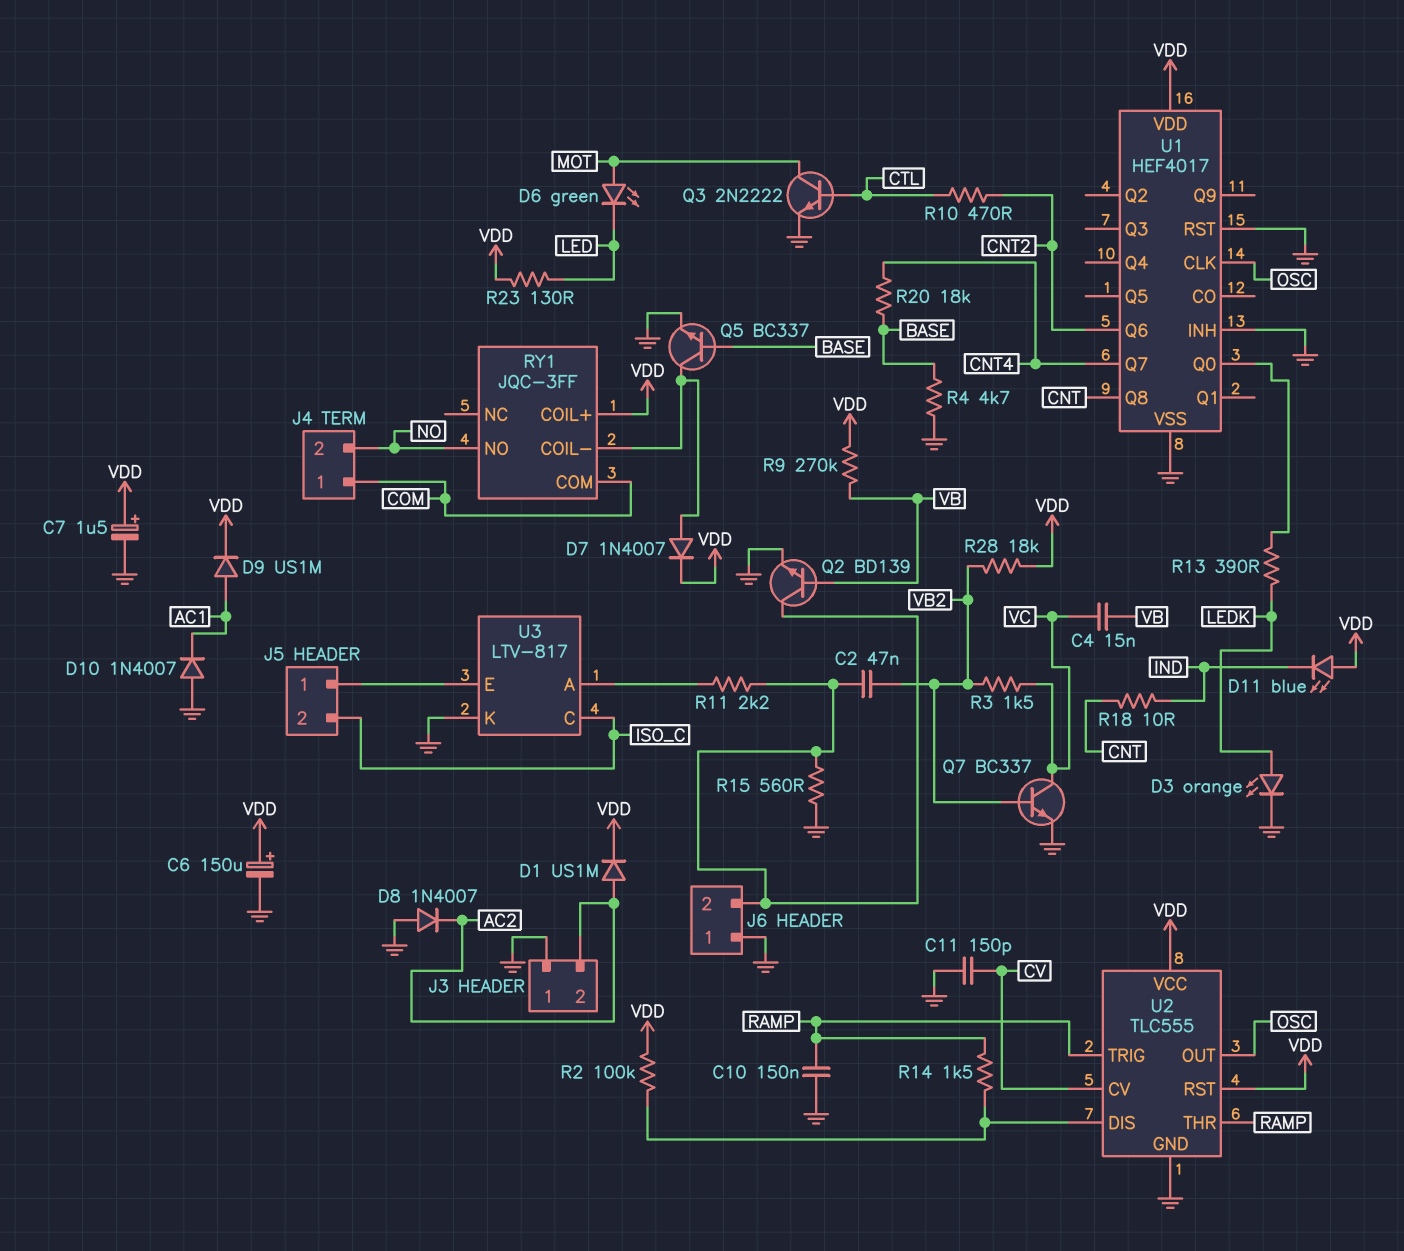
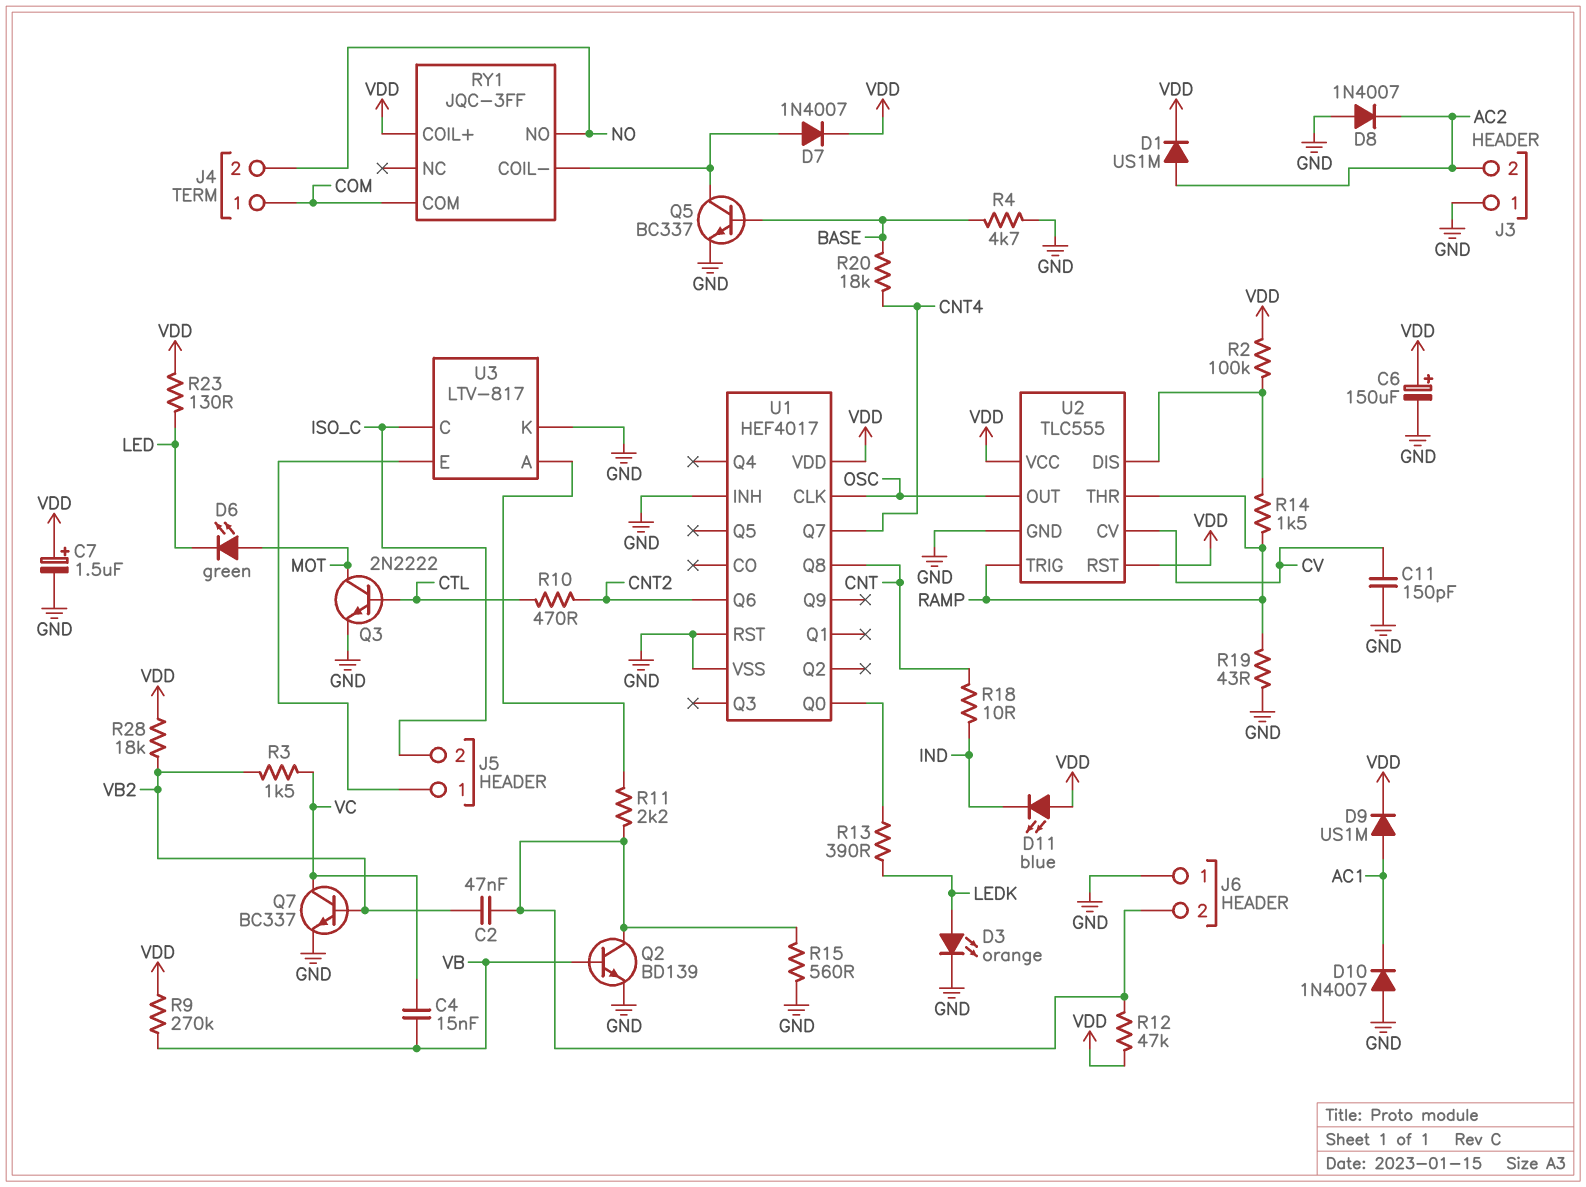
C10: 150nF (GND, RAMP) -> none
R12: none -> 47k (J6/2, VDD)
R19: none -> 43 (GND, RAMP)

